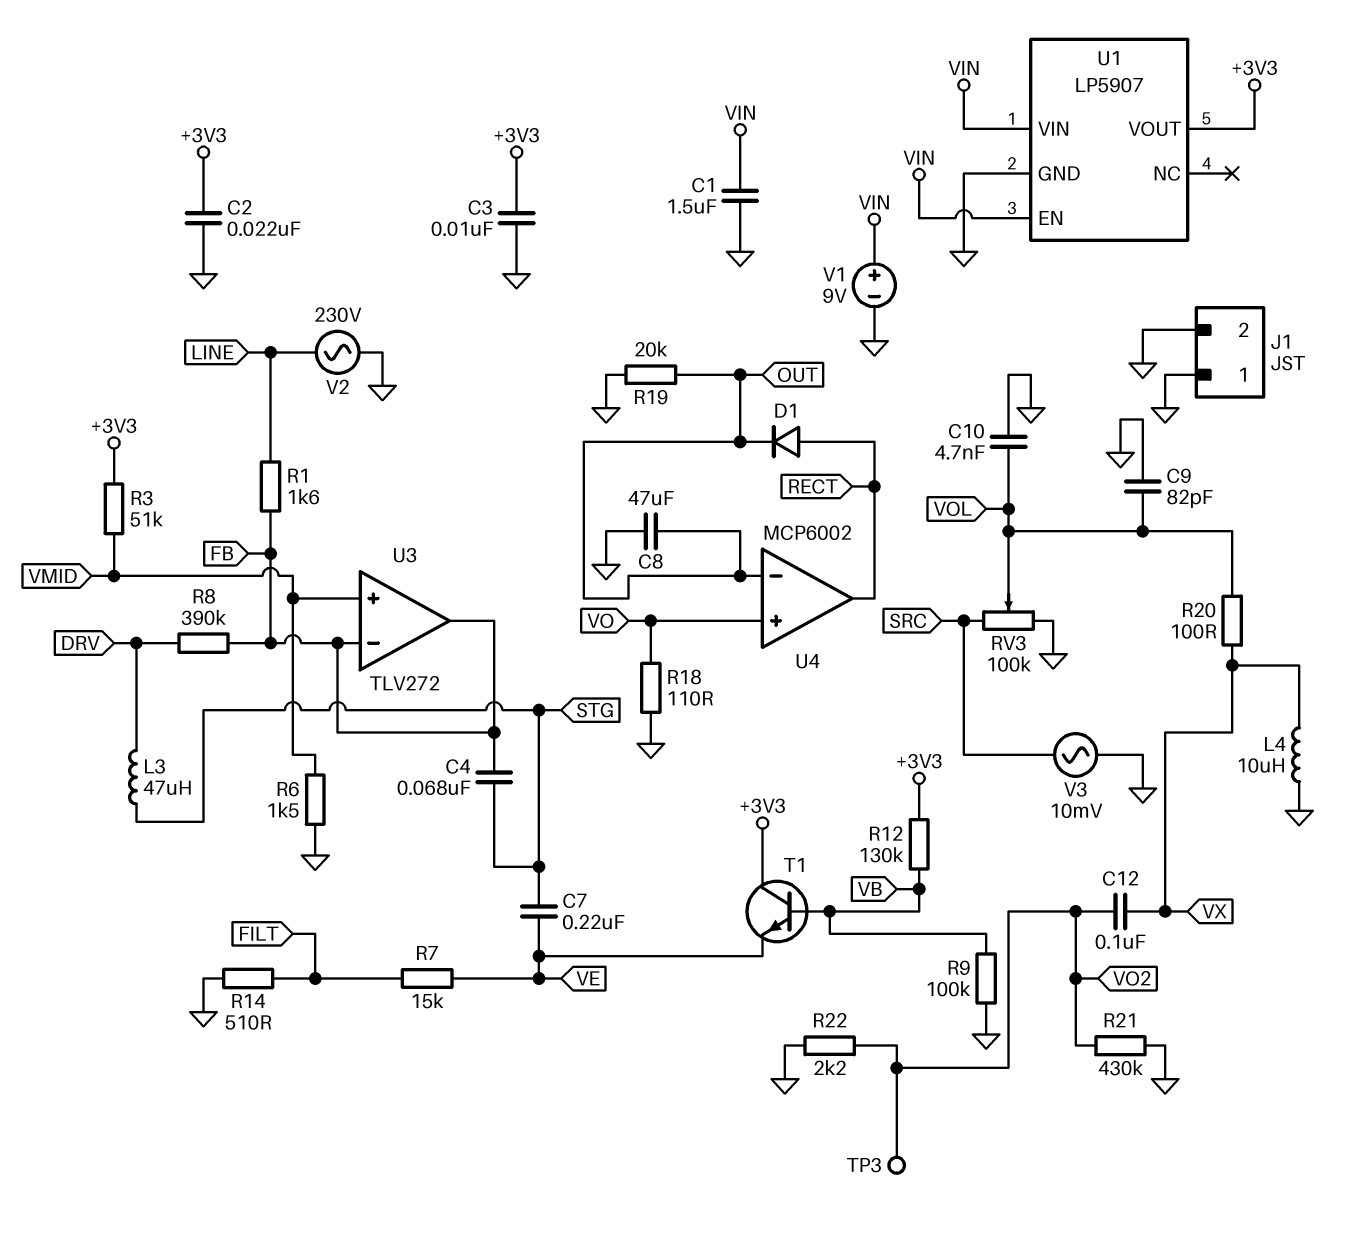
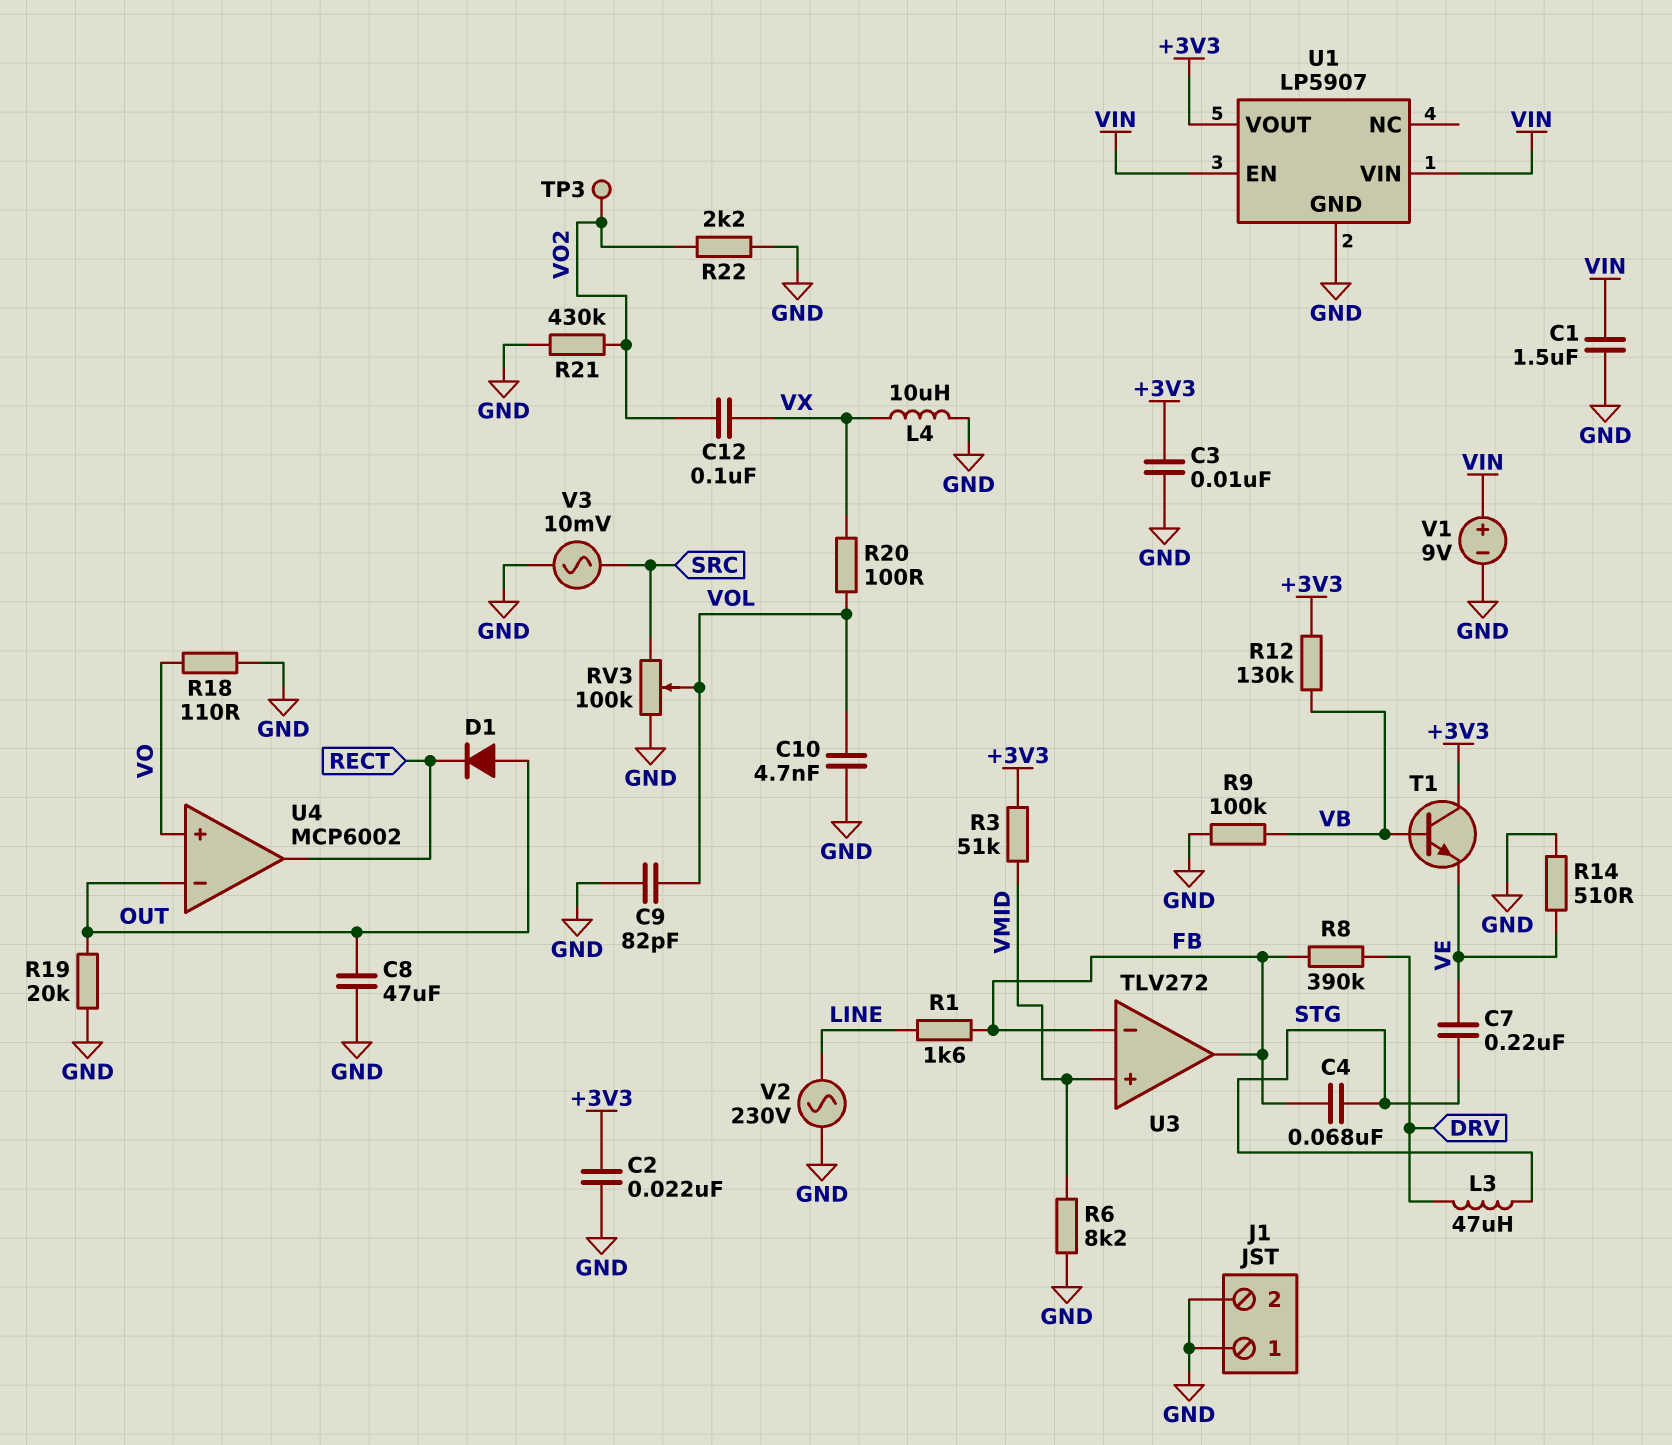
D1: diode (A RECT, K OUT) -> diode (A OUT, K RECT)
R6: 1.5k (GND, VMID) -> 8.2k (GND, VMID)
R7: 15k (FILT, VE) -> none
R14: 510 (FILT, GND) -> 510 (GND, VE)

